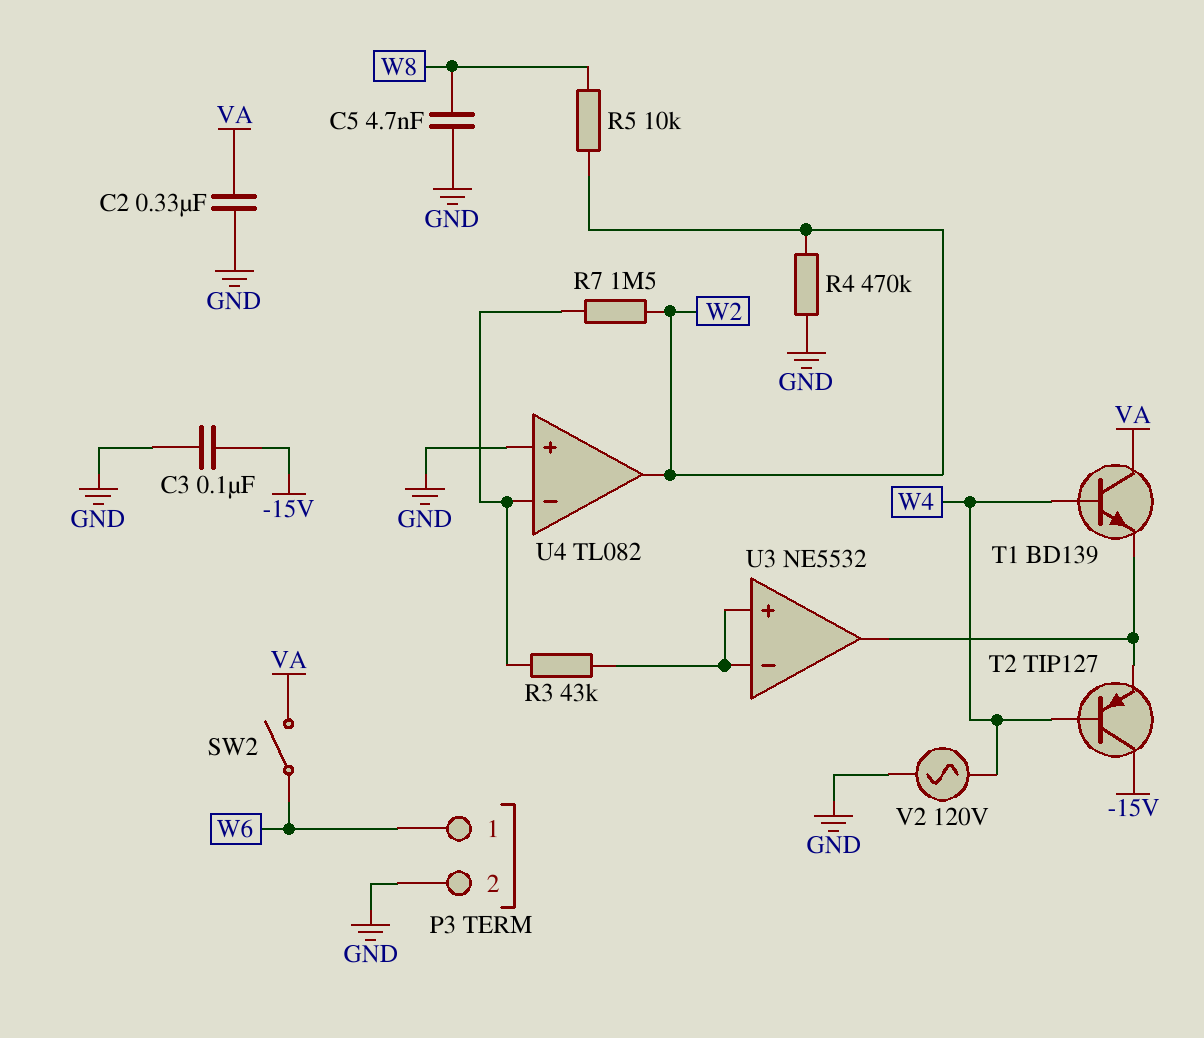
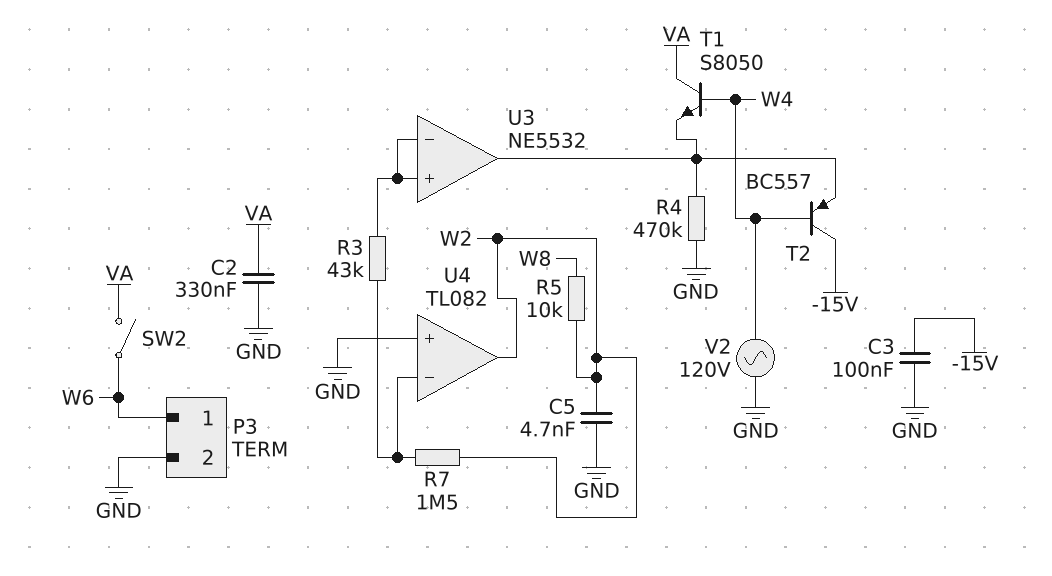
C5: 4.7nF (GND, W8) -> 4.7nF (GND, W2)
R4: 470k (GND, W2) -> 470k (GND, U3/out)
T1: NPN BD139 (B W4, C VA, E U3/out) -> NPN S8050 (B W4, C VA, E U3/out)
T2: PNP TIP127 (B W4, C -15V, E U3/out) -> PNP BC557 (B W4, C -15V, E U3/out)

